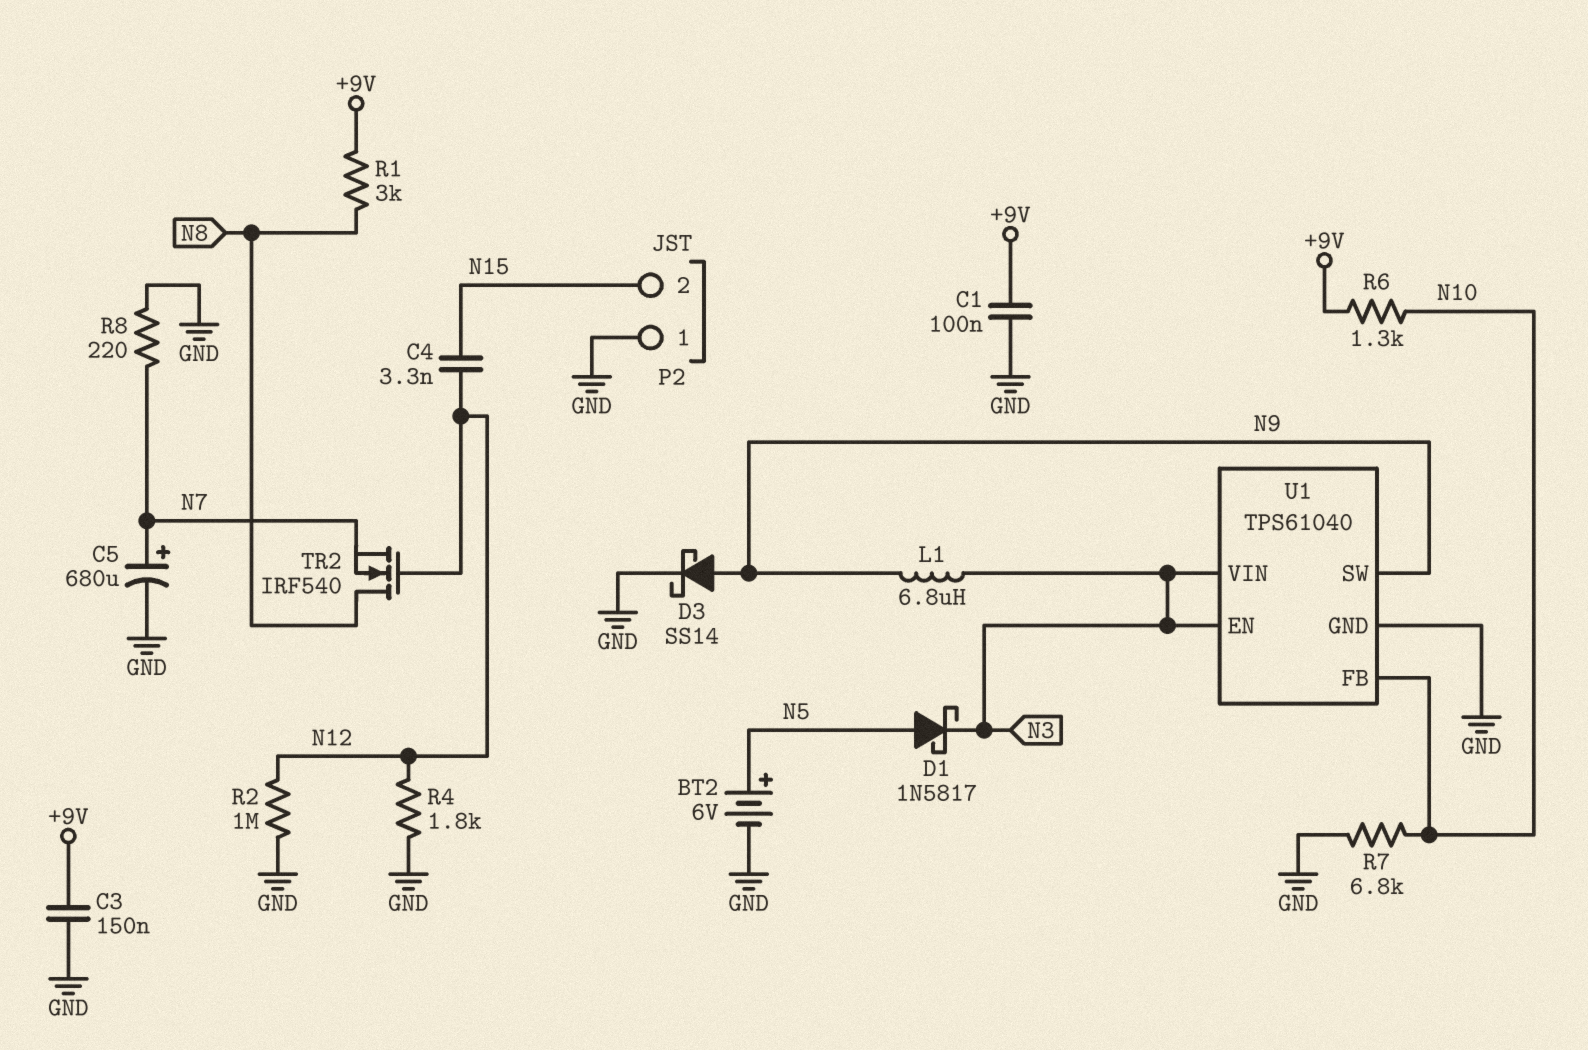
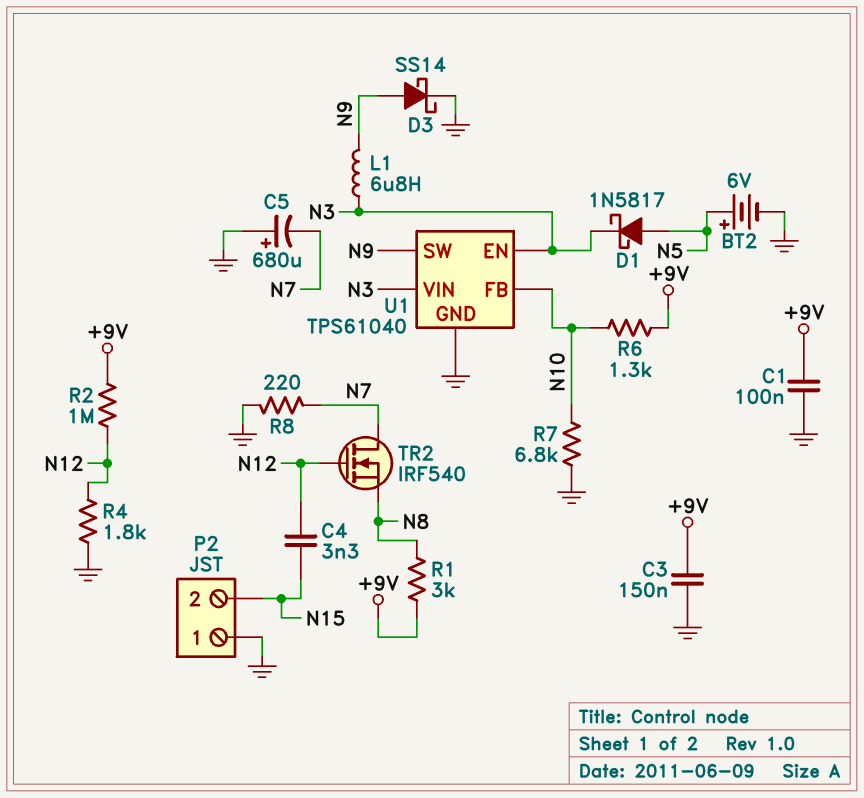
C5: 680uF (plus N7, minus GND) -> 680uF (plus GND, minus N7)
R2: 1M (GND, N12) -> 1M (+9V, N12)
TR2: NMOS IRF540 (G N12, D N8, S N7) -> NMOS IRF540 (G N12, D N7, S N8)

